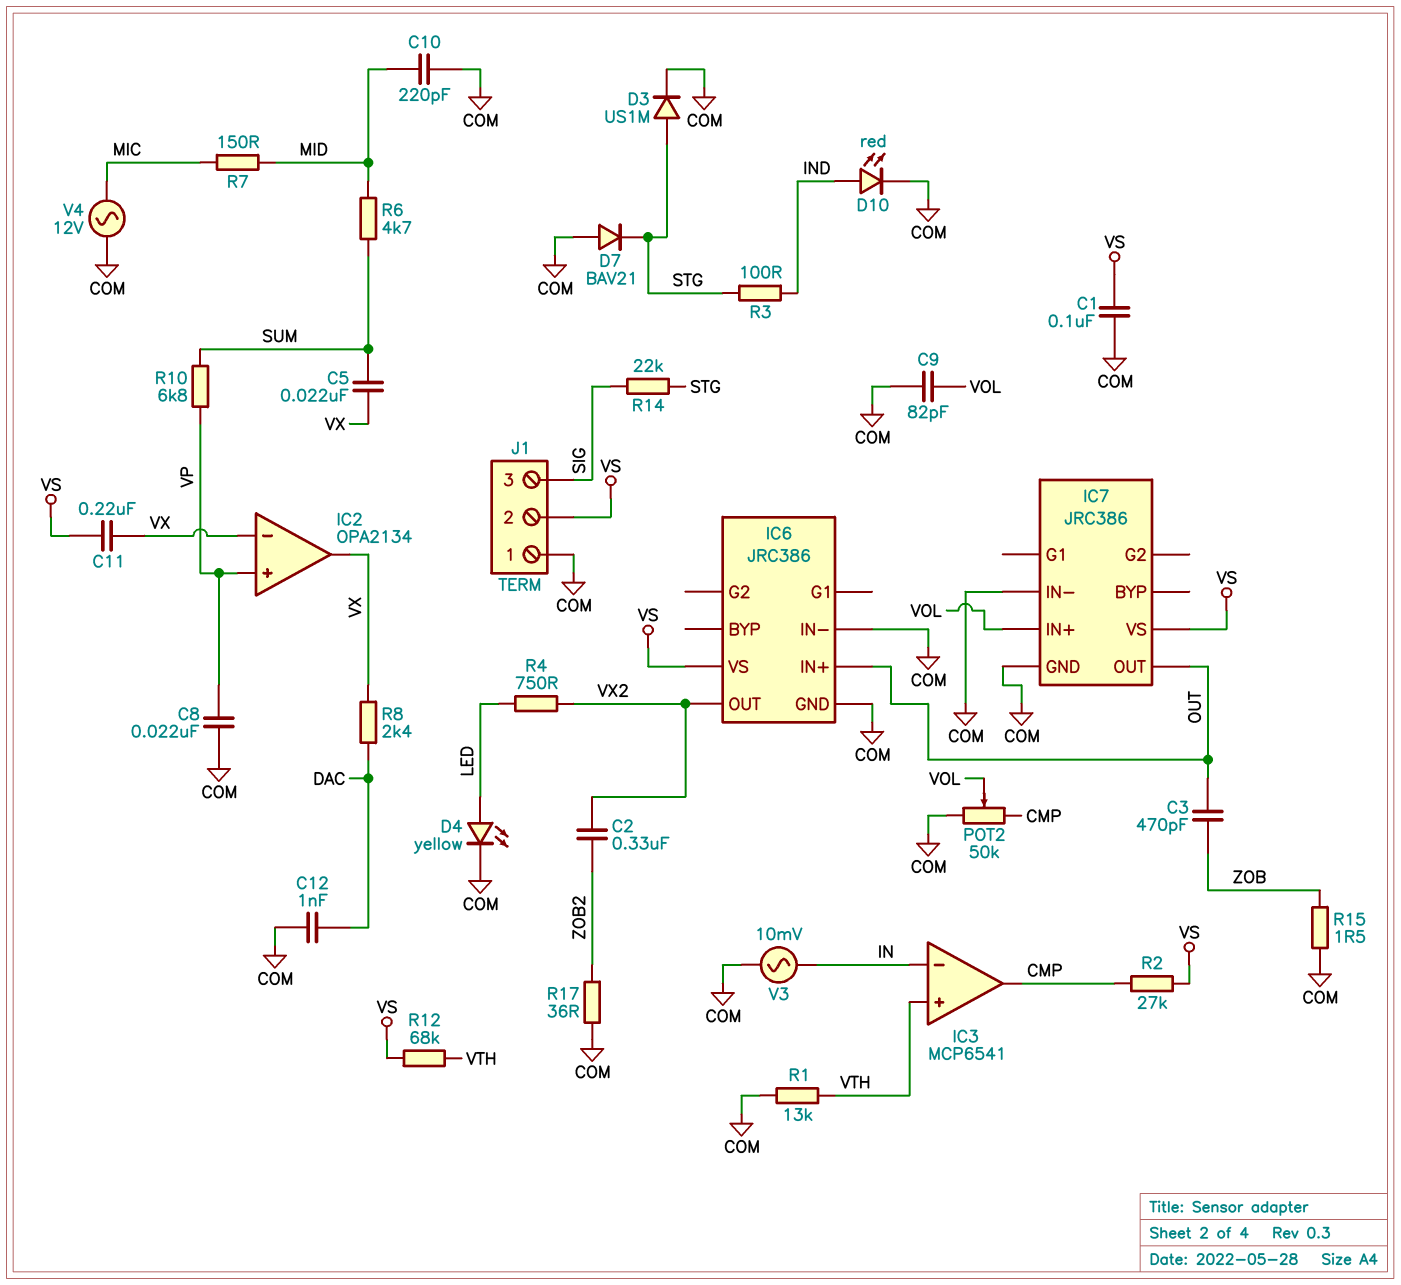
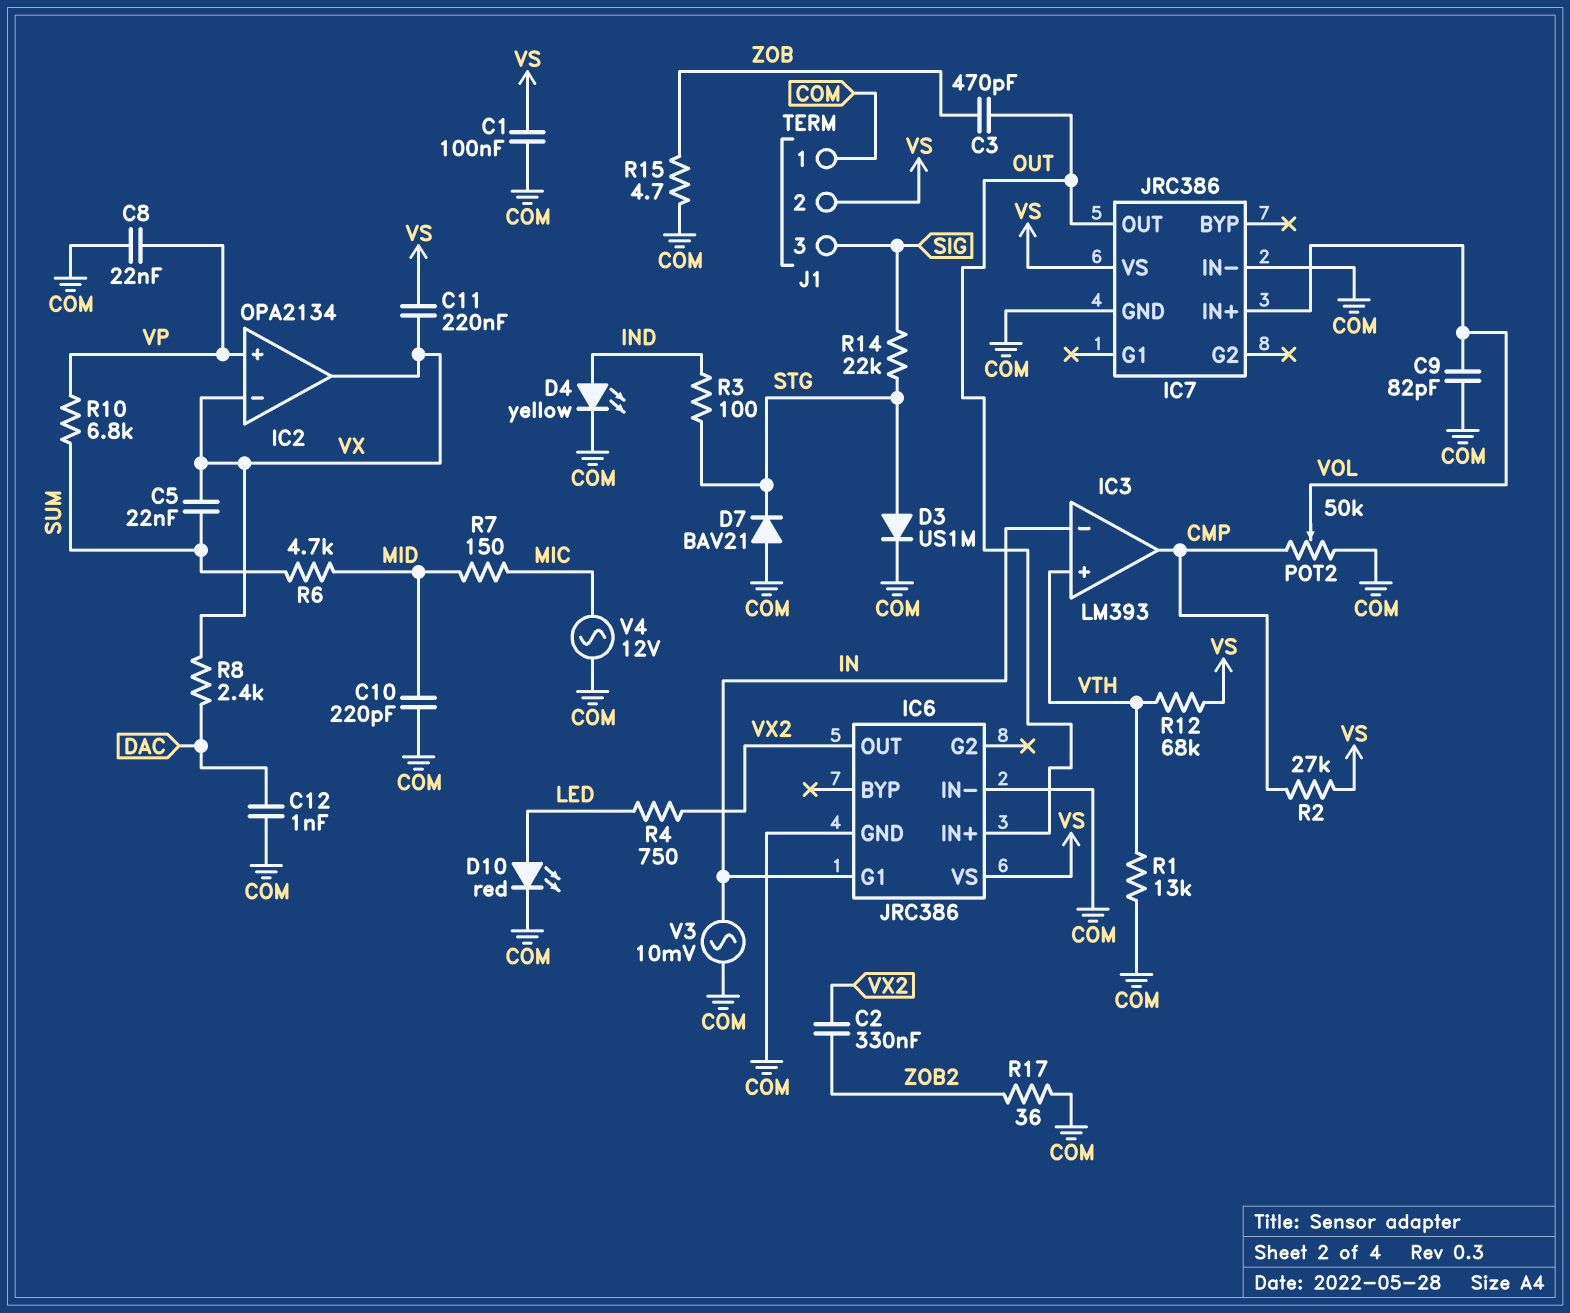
D4: LED yellow (A LED, K COM) -> LED yellow (A IND, K COM)
D10: LED red (A IND, K COM) -> LED red (A LED, K COM)
IC3: MCP6541 -> LM393
IC6 pin G1: none -> IN
R15: 1.5 (COM, ZOB) -> 4.7 (COM, ZOB)

